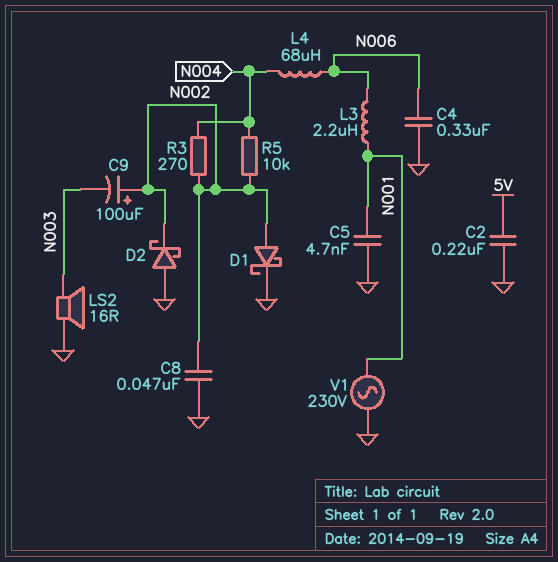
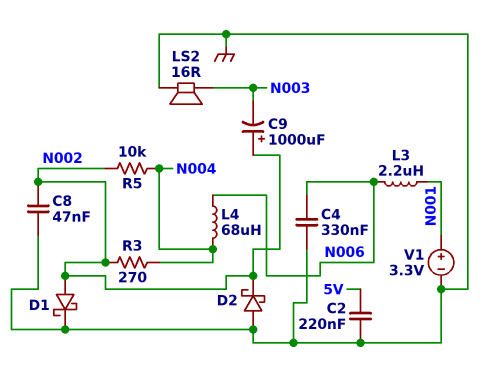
C5: 4.7nF (GND, N001) -> none
C9: 100uF (plus N002, minus N003) -> 1000uF (plus N002, minus N003)
V1: AC 230V (GND, N001) -> 3.3V (plus N001, minus GND)

